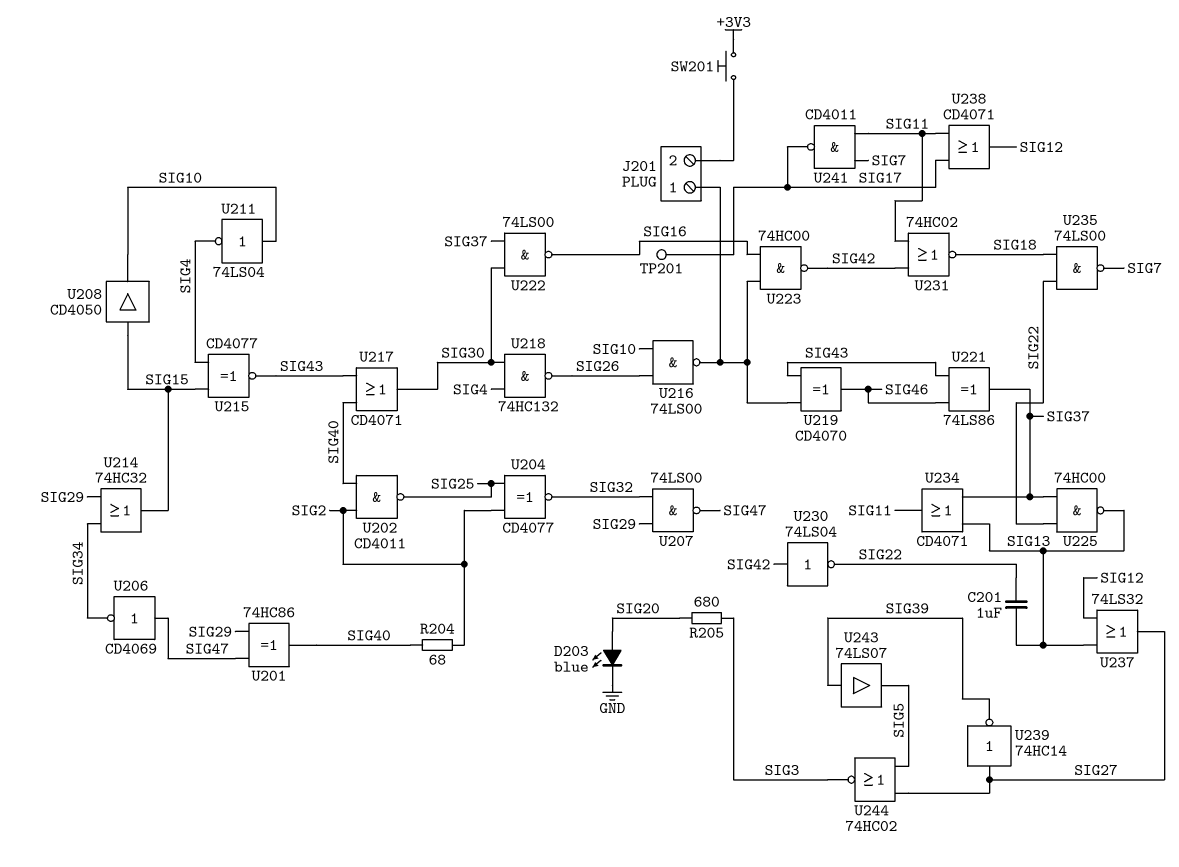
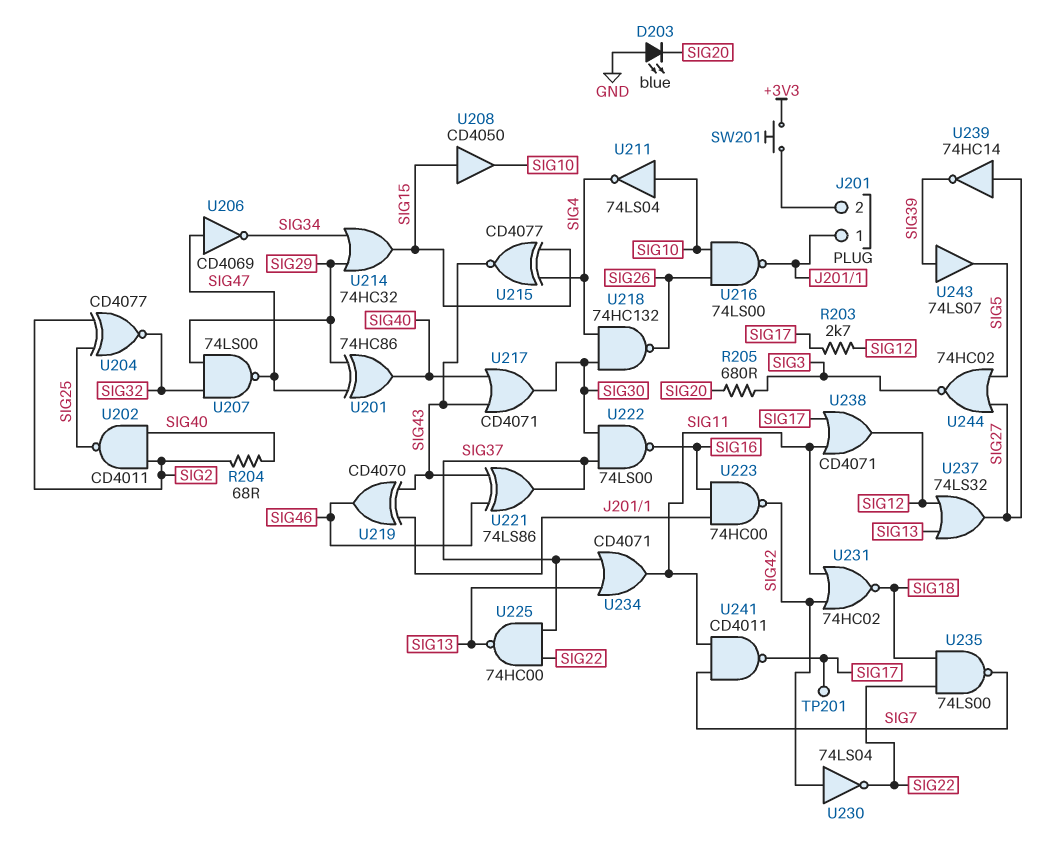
C201: 1uF (SIG13, SIG22) -> none
D203: LED blue (A SIG20, K GND) -> LED blue (A GND, K SIG20)
R203: none -> 2.7k (SIG12, SIG17)

